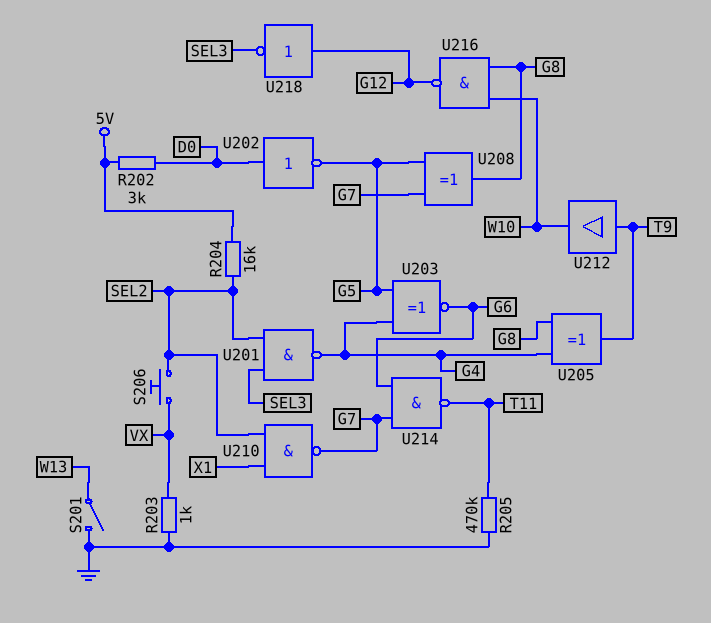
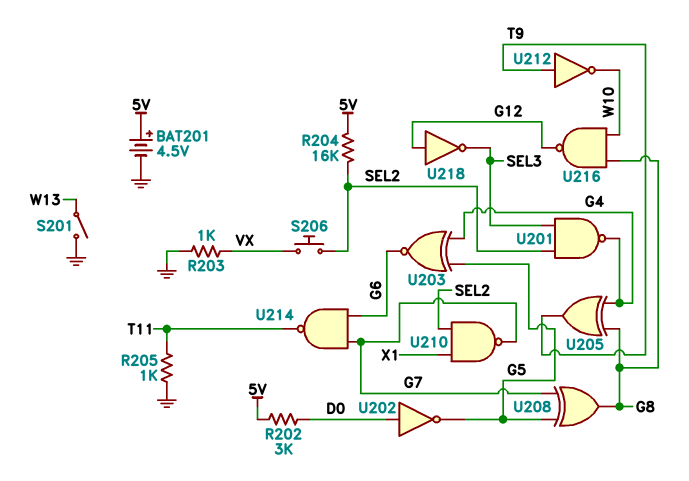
BAT201: none -> 4.5V (plus 5V, minus GND)
R205: 470k (GND, T11) -> 1k (GND, T11)
U212: buffer (in T9, out W10) -> NOT (in T9, out W10)

